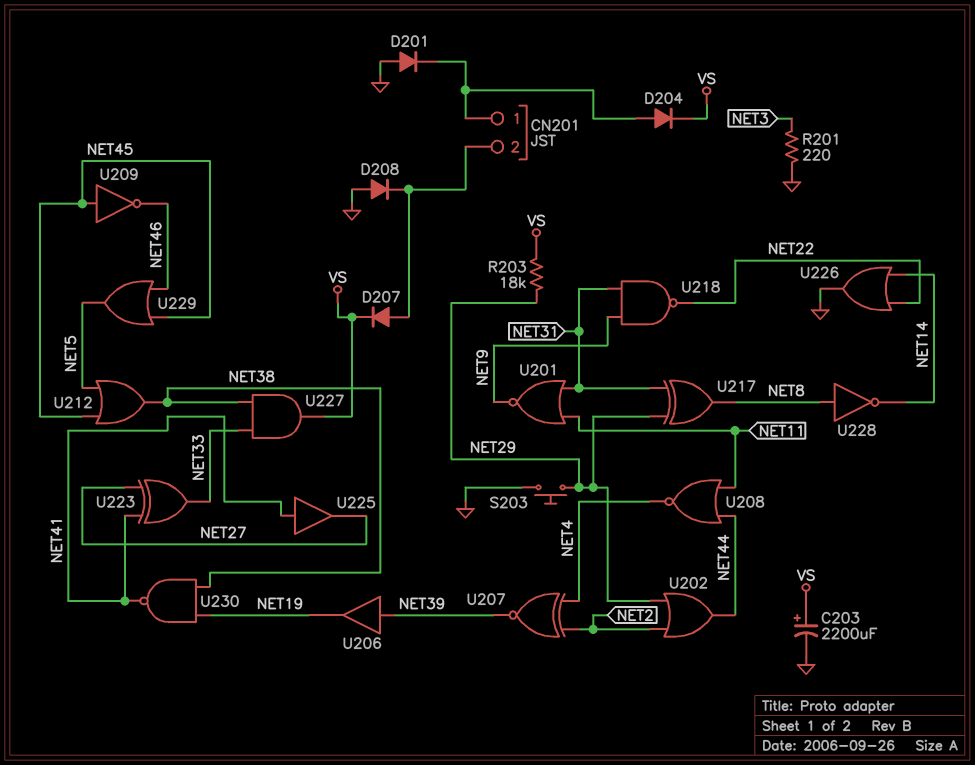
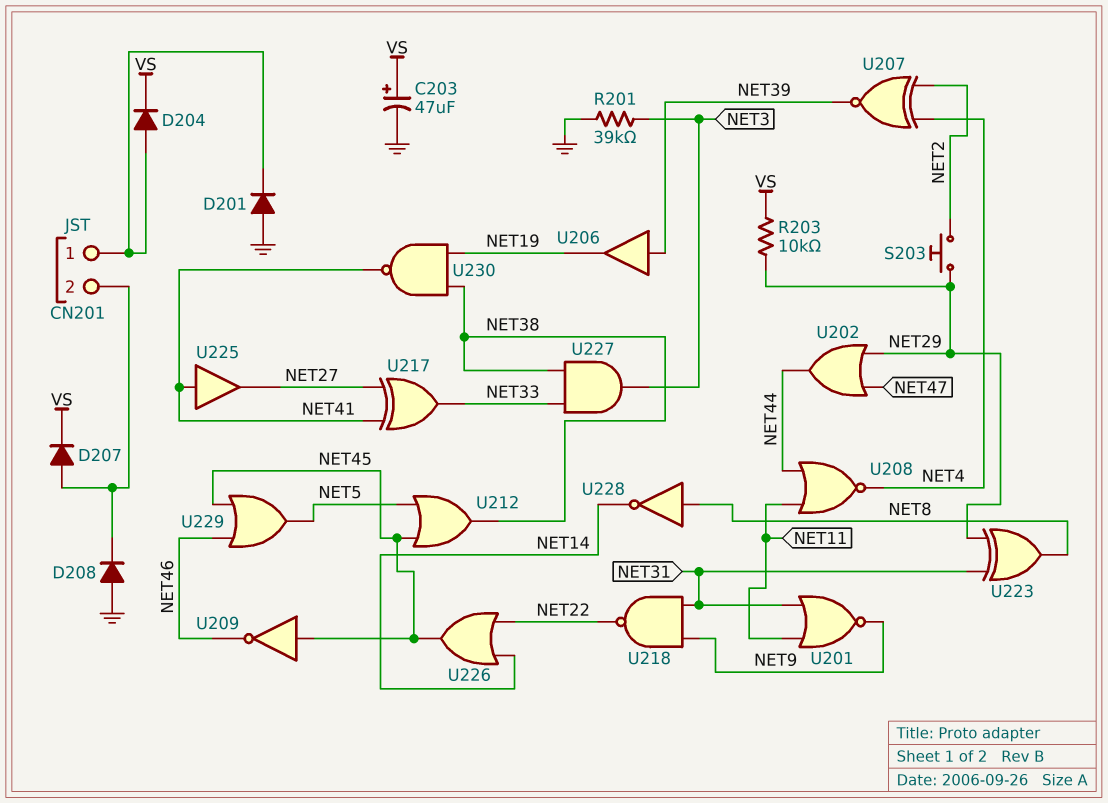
C203: 2200uF (plus VS, minus GND) -> 47uF (plus VS, minus GND)
R201: 220 (GND, NET3) -> 39k (GND, NET3)
R203: 18k (NET29, VS) -> 10k (NET29, VS)
S203: button (GND, NET29) -> button (NET2, NET29)
U202: OR (in NET2, in NET29, out NET44) -> OR (in NET29, in NET47, out NET44)
U217: XOR (in NET29, in NET31, out NET8) -> XOR (in NET27, in NET41, out NET33)
U223: XOR (in NET27, in NET41, out NET33) -> XOR (in NET29, in NET31, out NET8)
U226: OR (in NET14, in NET22, out GND) -> OR (in NET14, in NET22, out NET45)
U227: AND (in NET33, in NET38, out VS) -> AND (in NET33, in NET38, out NET3)

